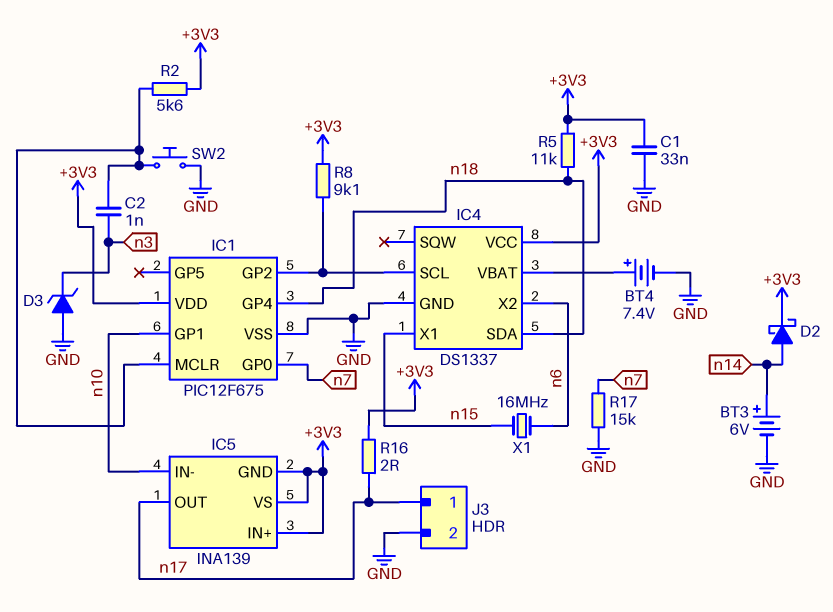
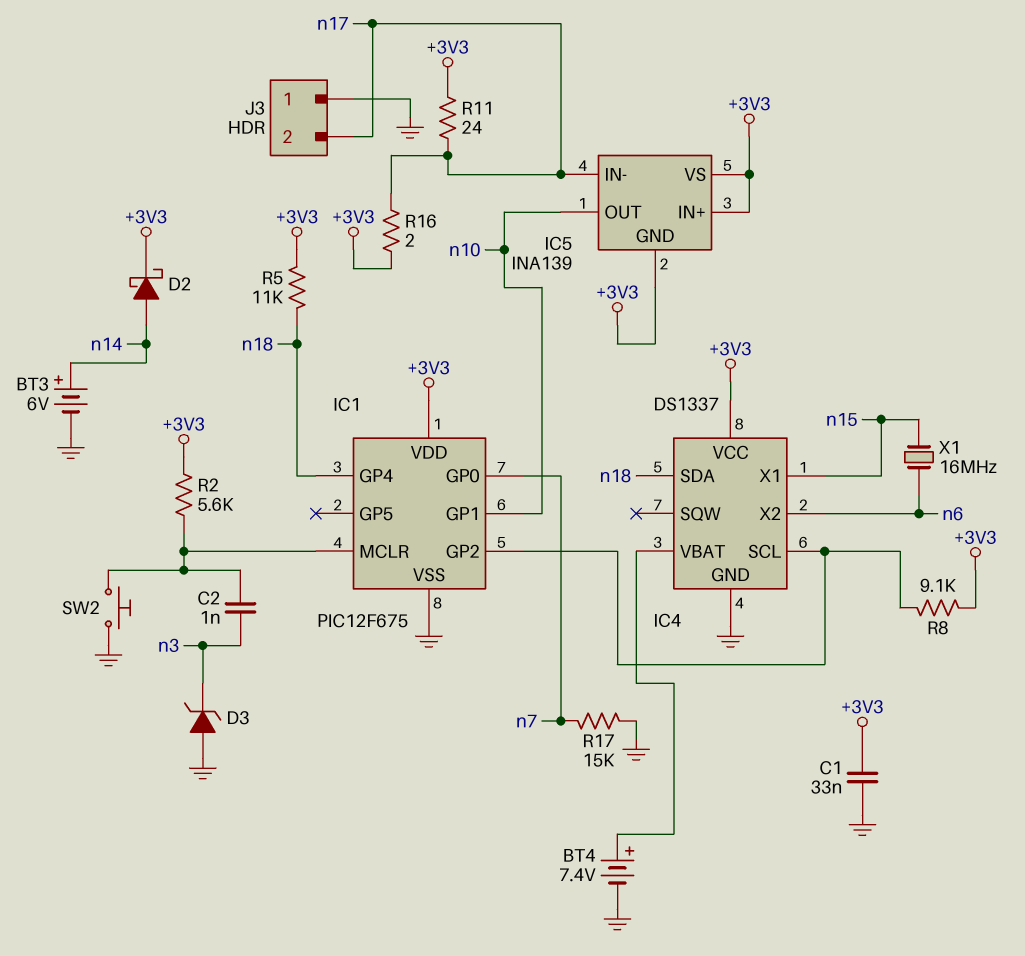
IC5 pin IN-: n10 -> n17
IC5 pin OUT: n17 -> n10
J3 pin 1: n17 -> GND
J3 pin 2: GND -> n17
R11: none -> 24 (+3V3, n17)

